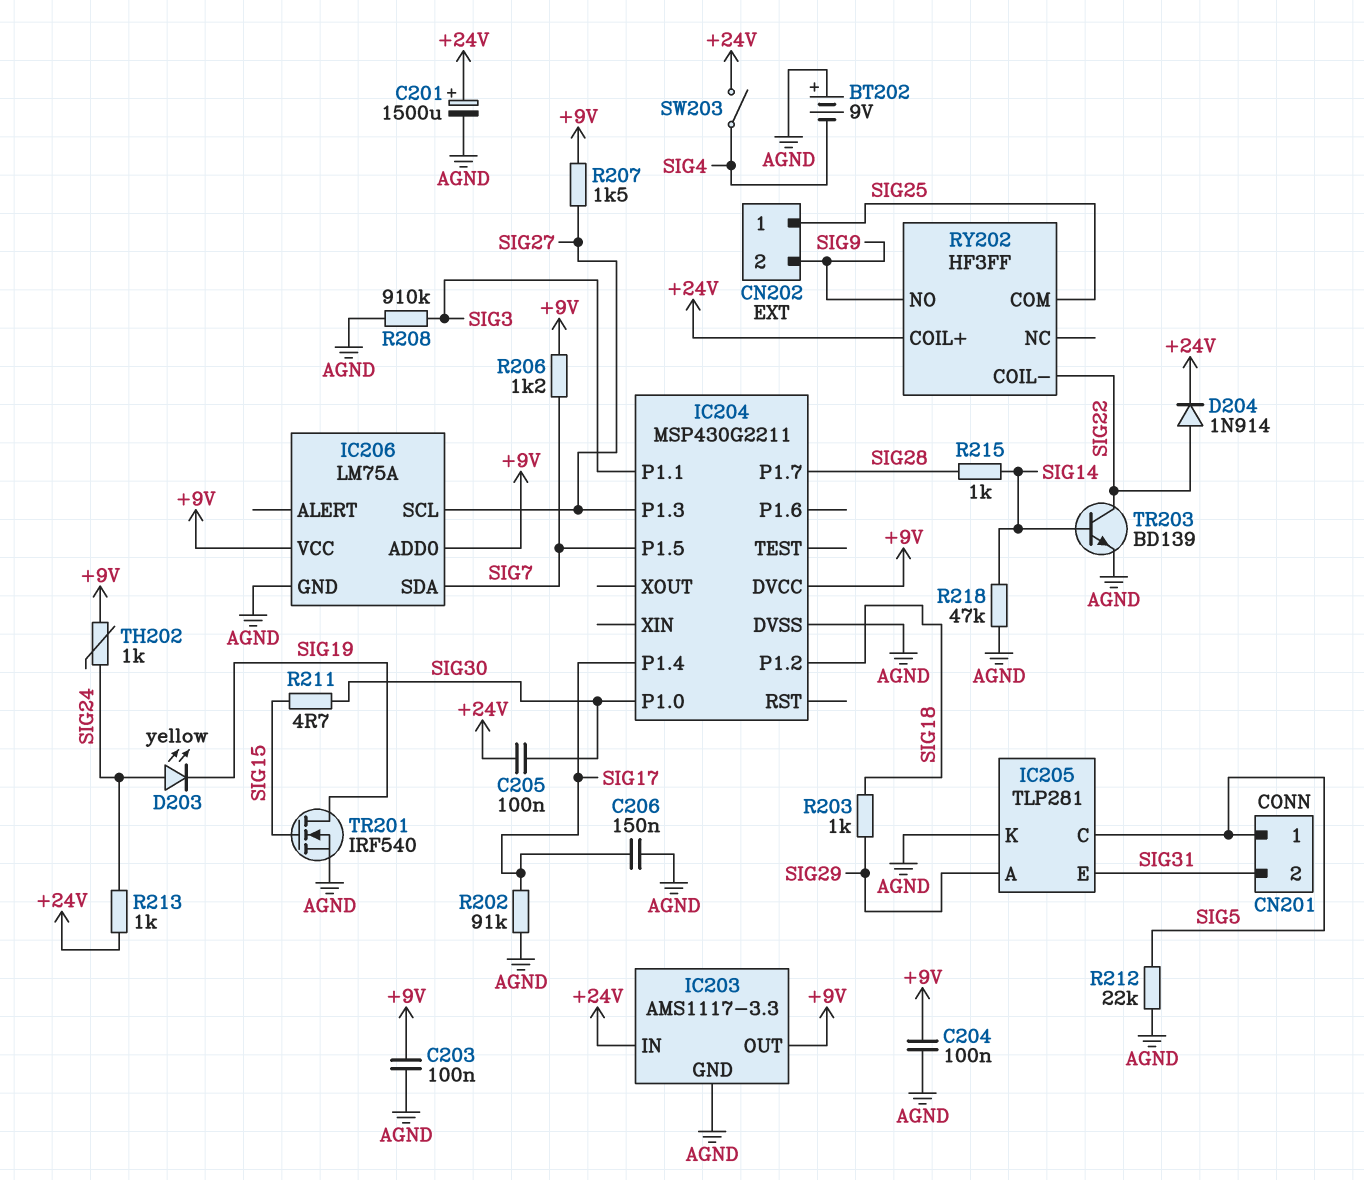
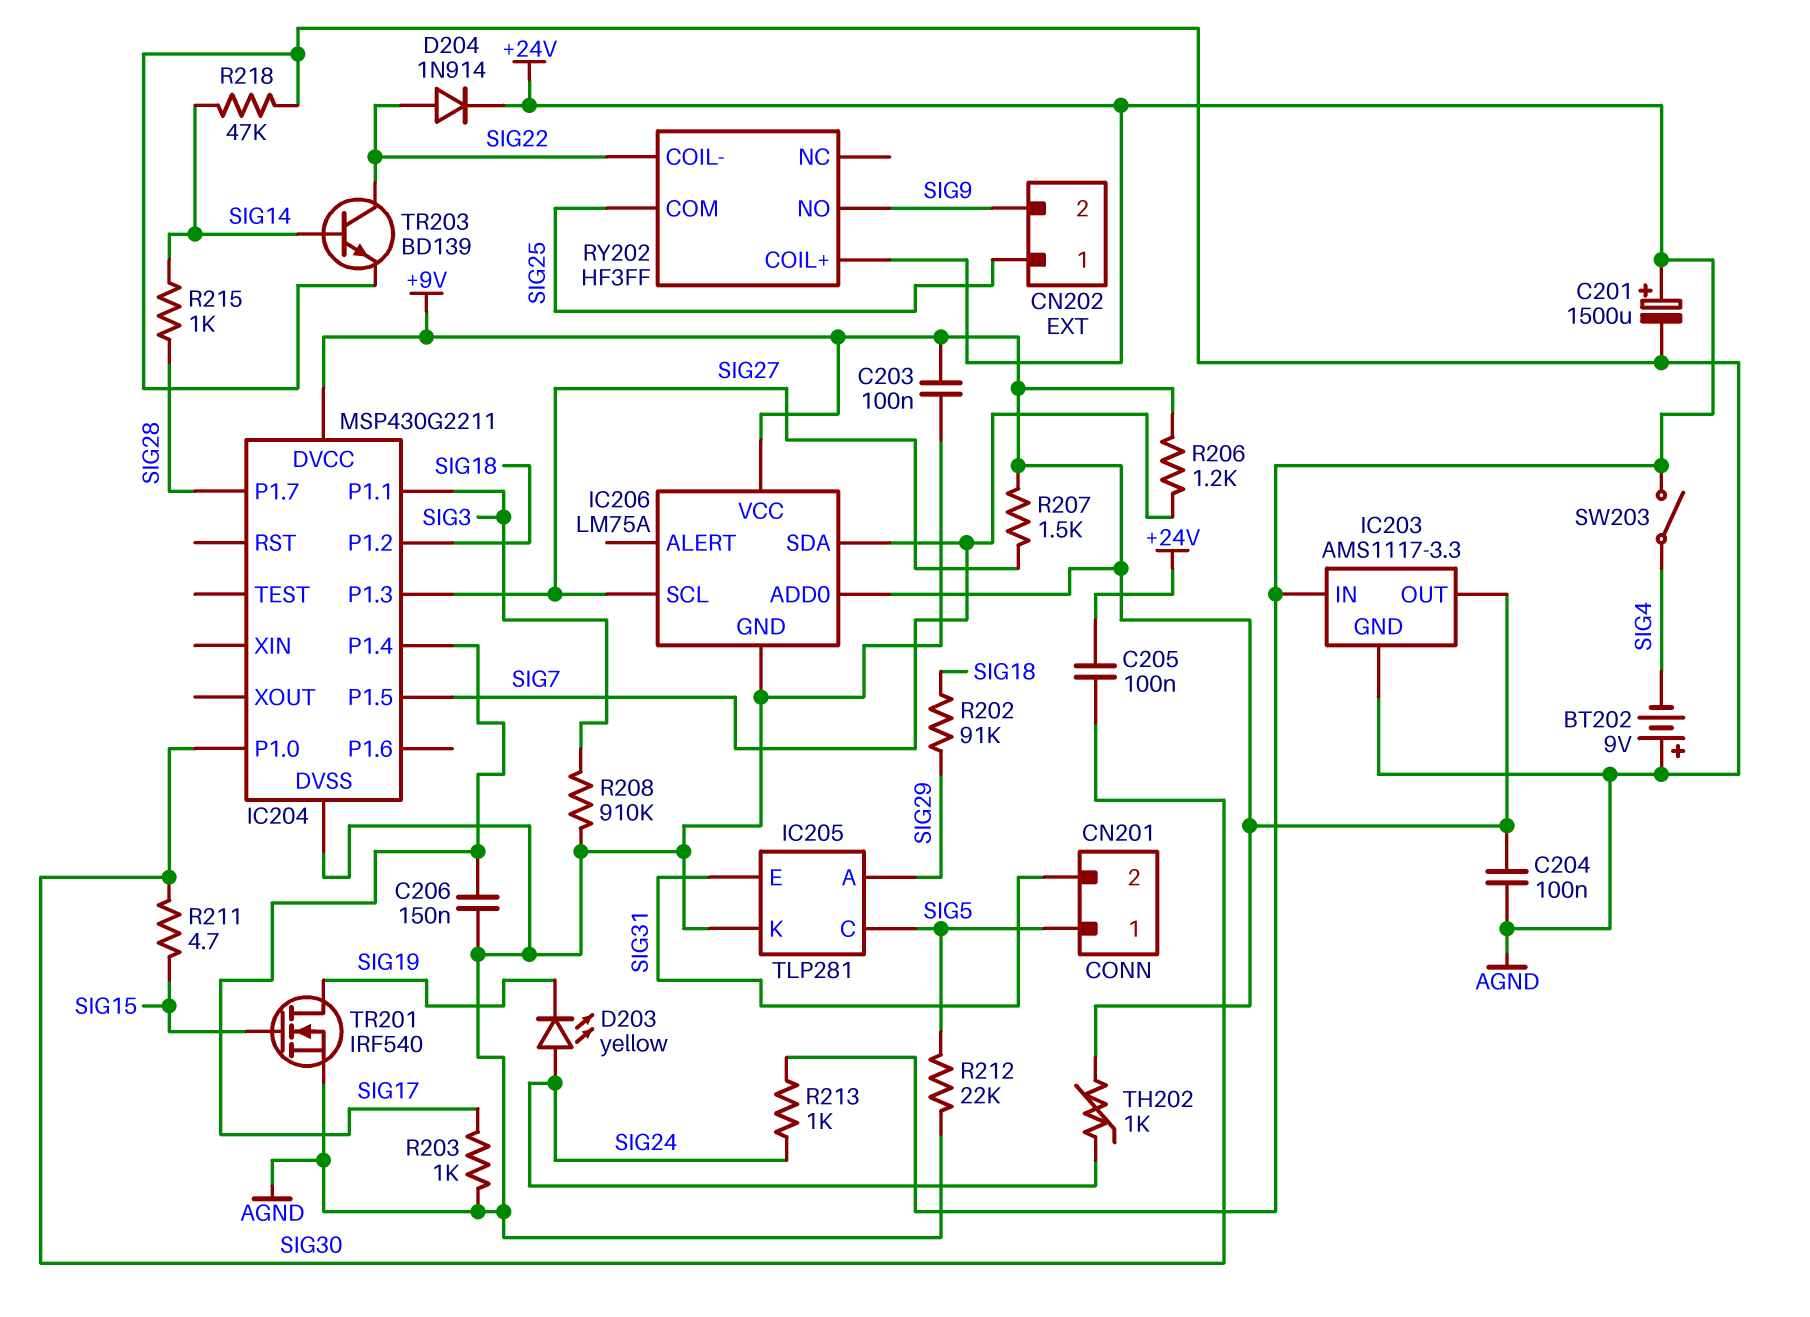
R202: 91k (AGND, SIG17) -> 91k (SIG18, SIG29)
R203: 1k (SIG18, SIG29) -> 1k (AGND, SIG17)

